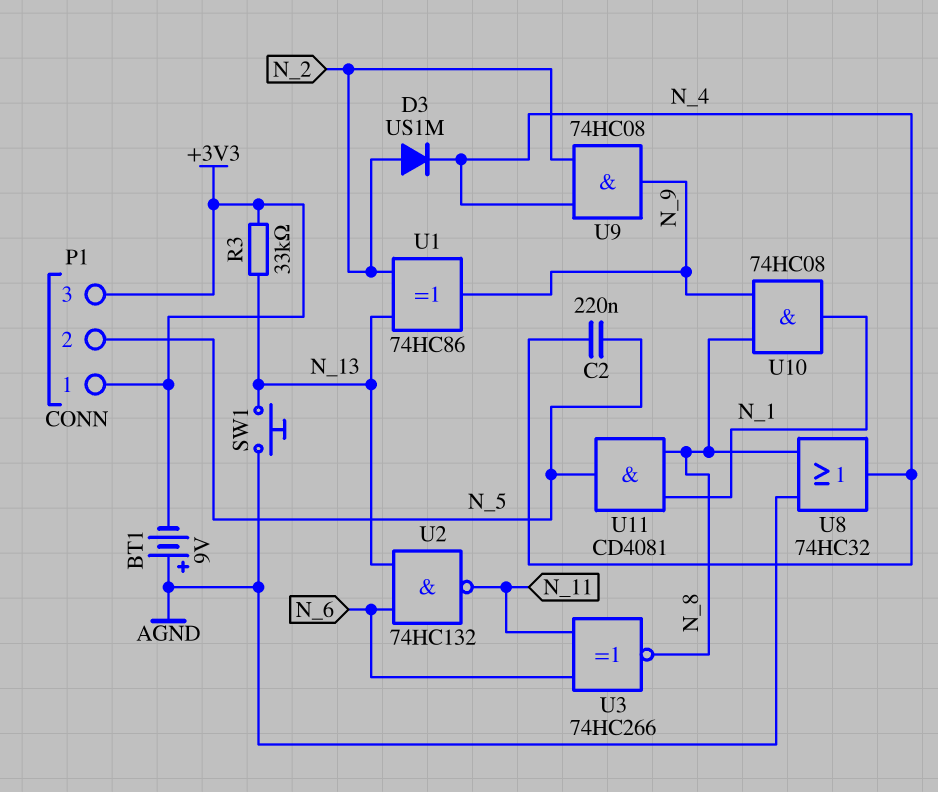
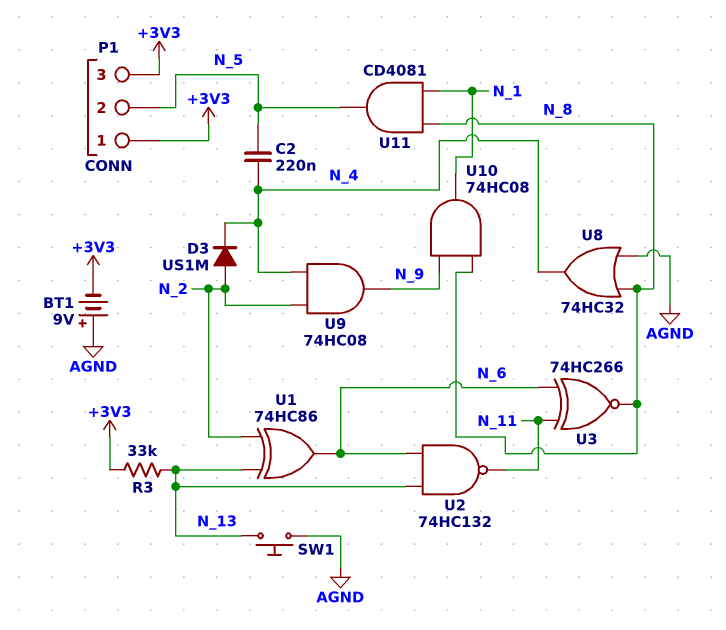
U1: XOR 74HC86 (in N_2, in N_13, out N_9) -> XOR 74HC86 (in N_2, in N_13, out N_6)

